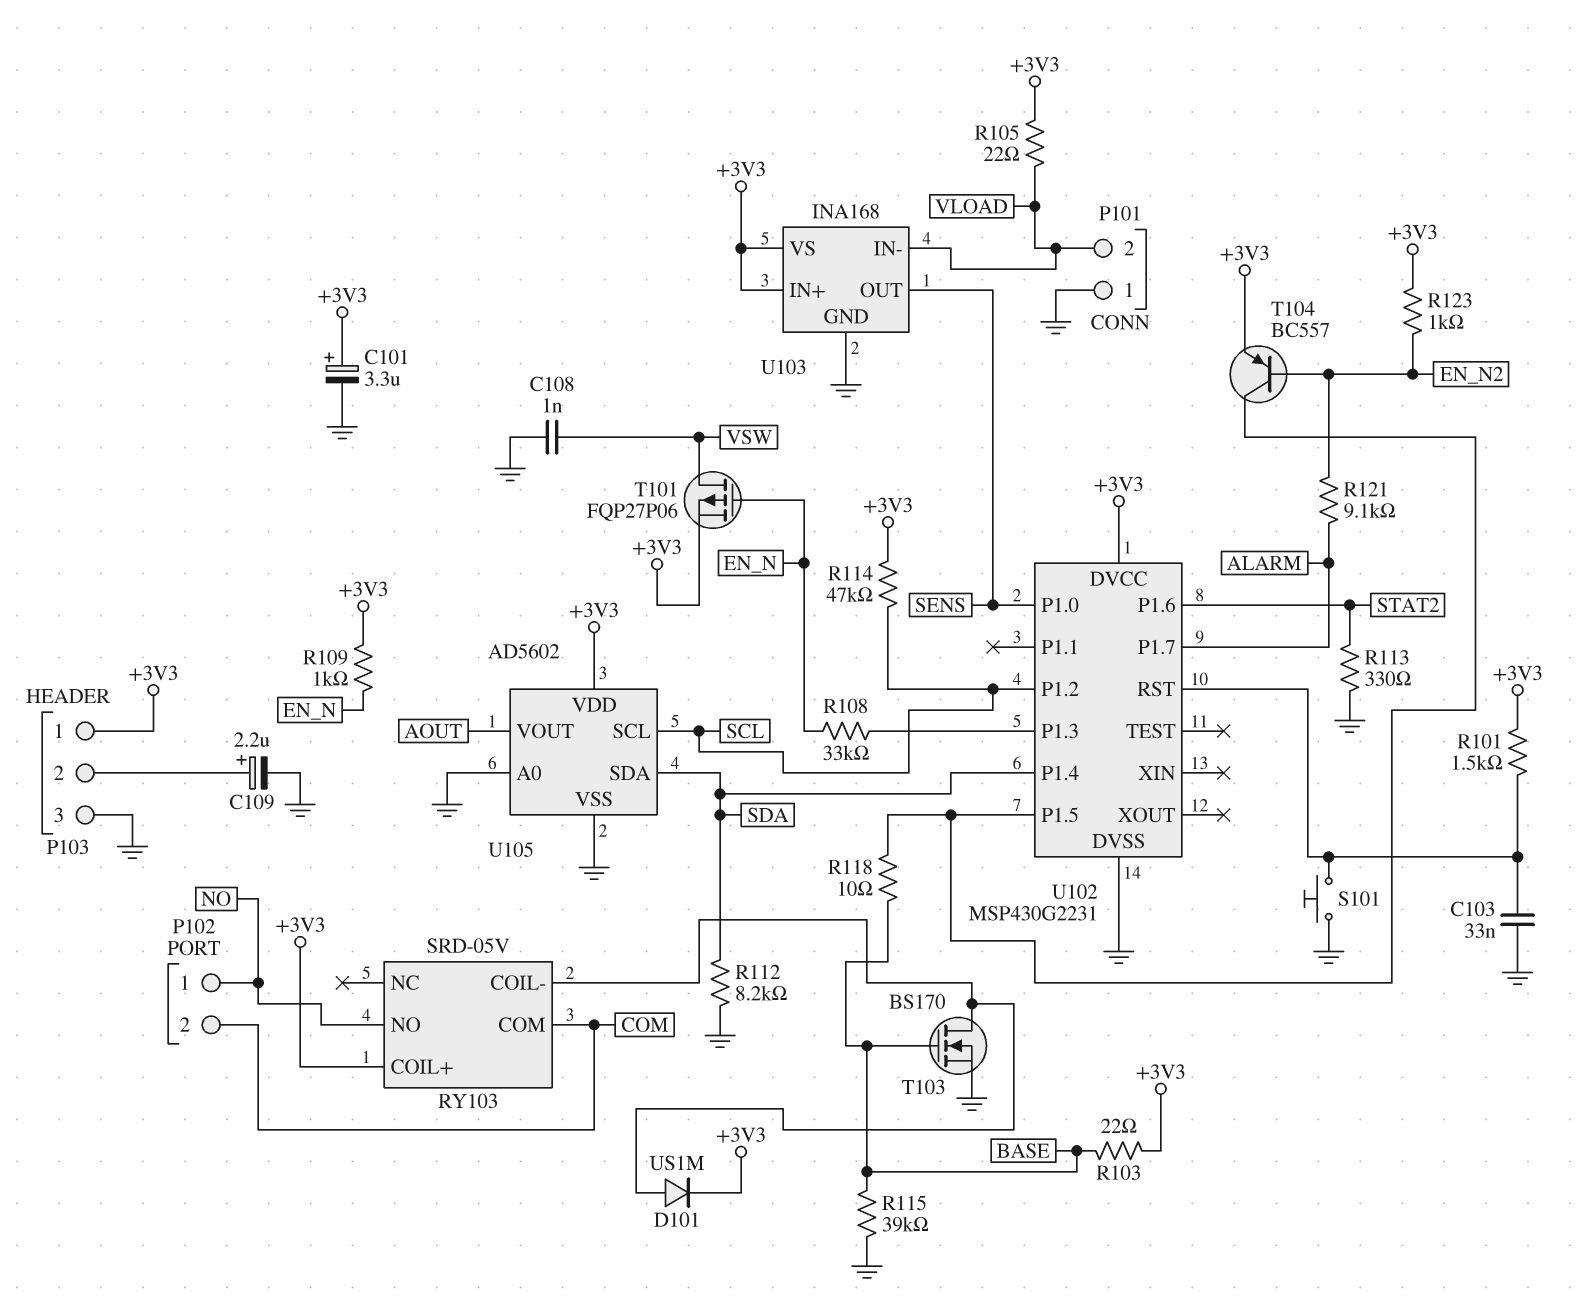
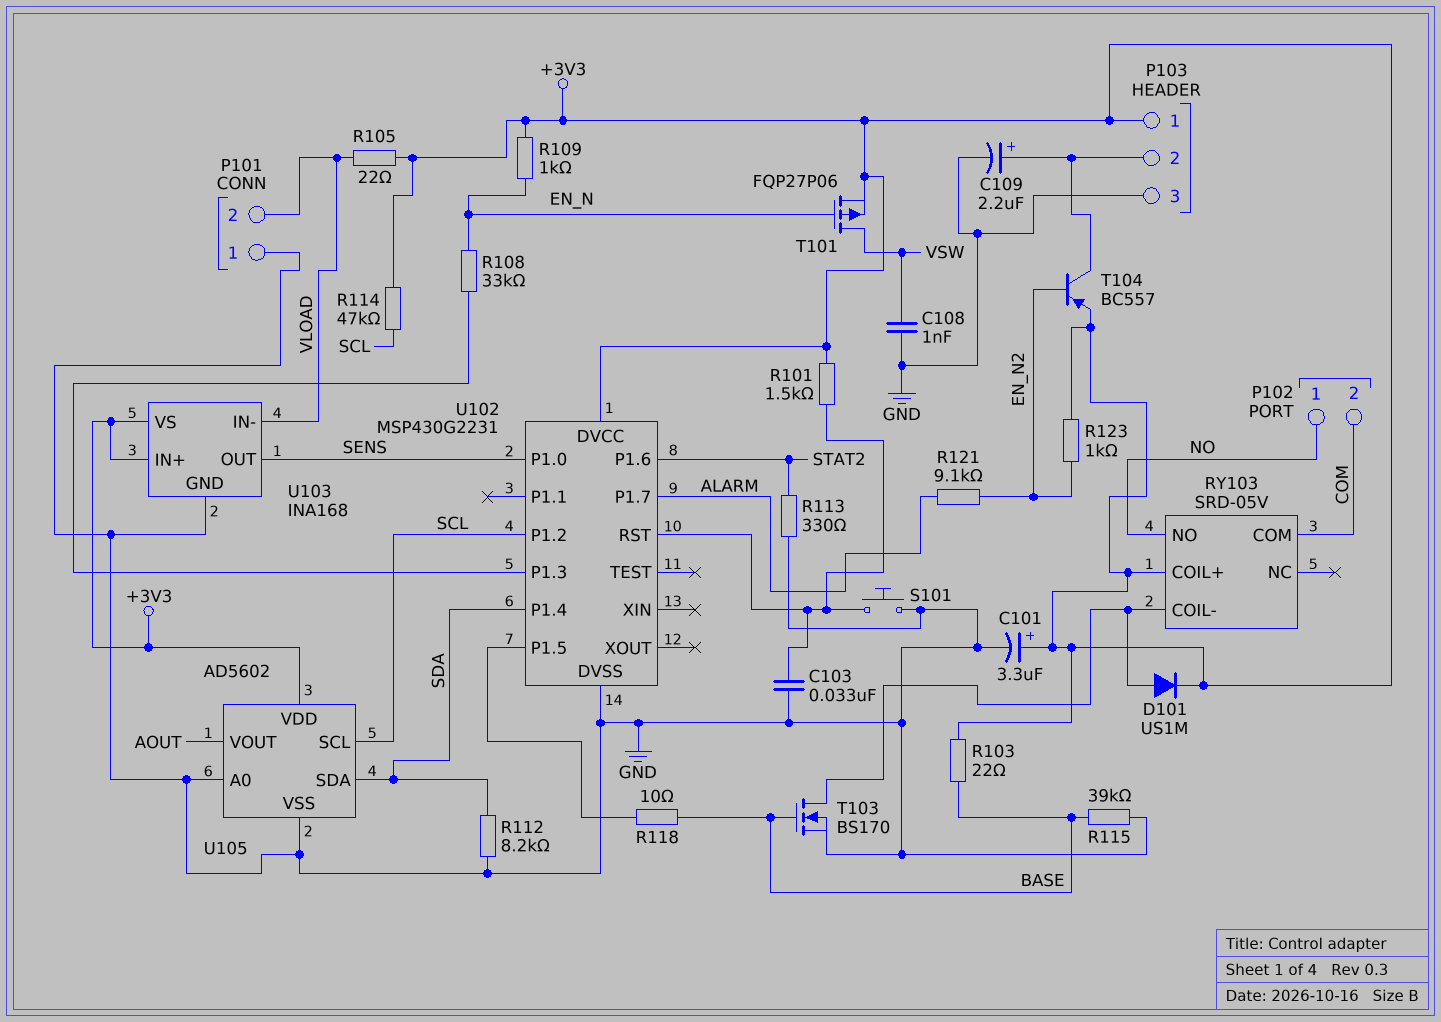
T104: PNP BC557 (B EN_N2, C U102/P1.5, E +3V3) -> PNP BC557 (B EN_N2, C P103/2, E +3V3)

